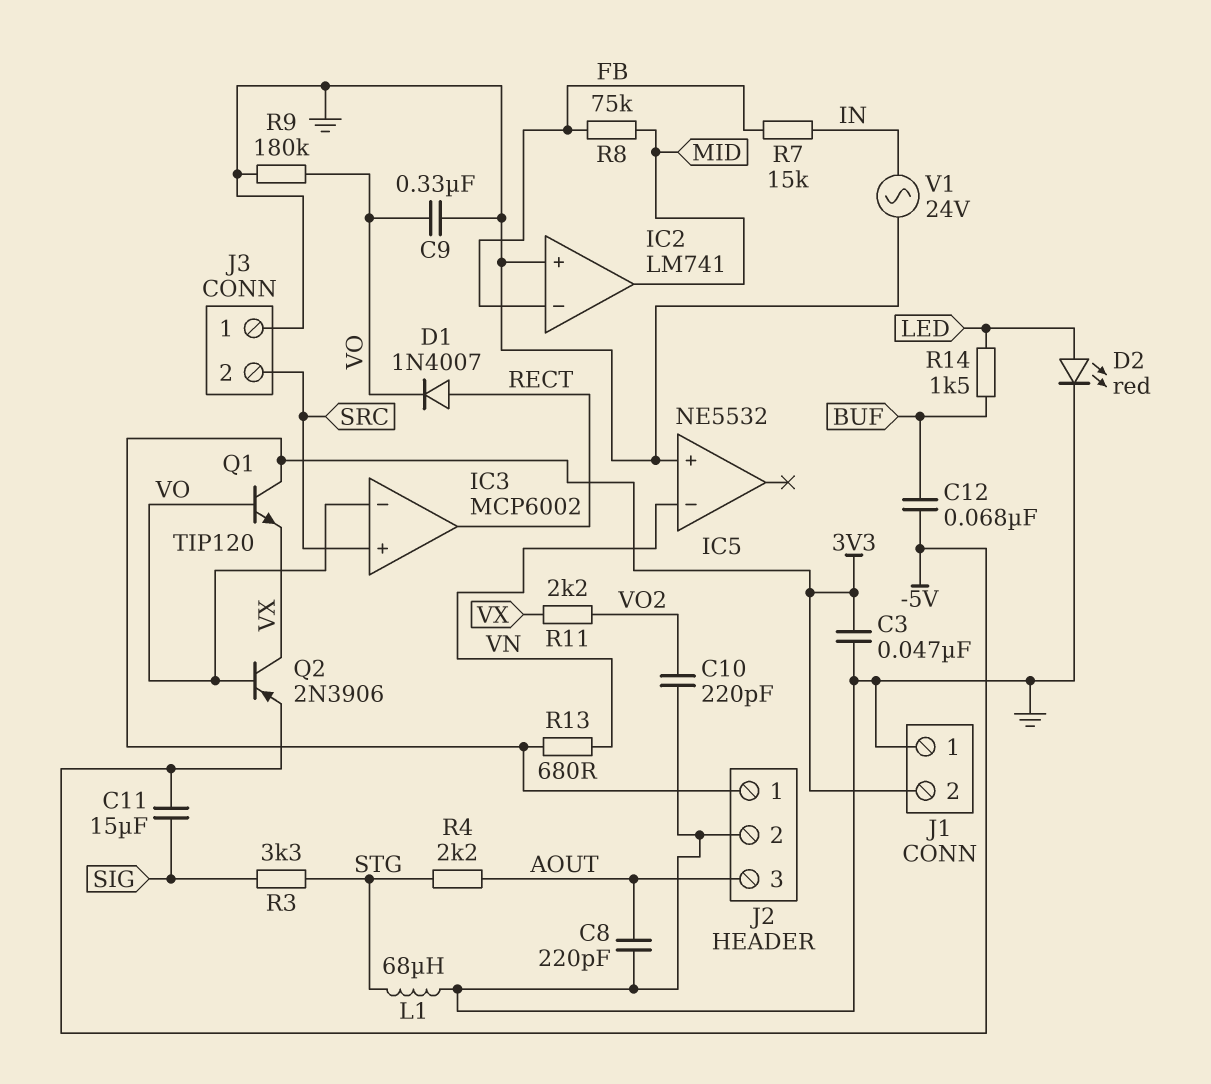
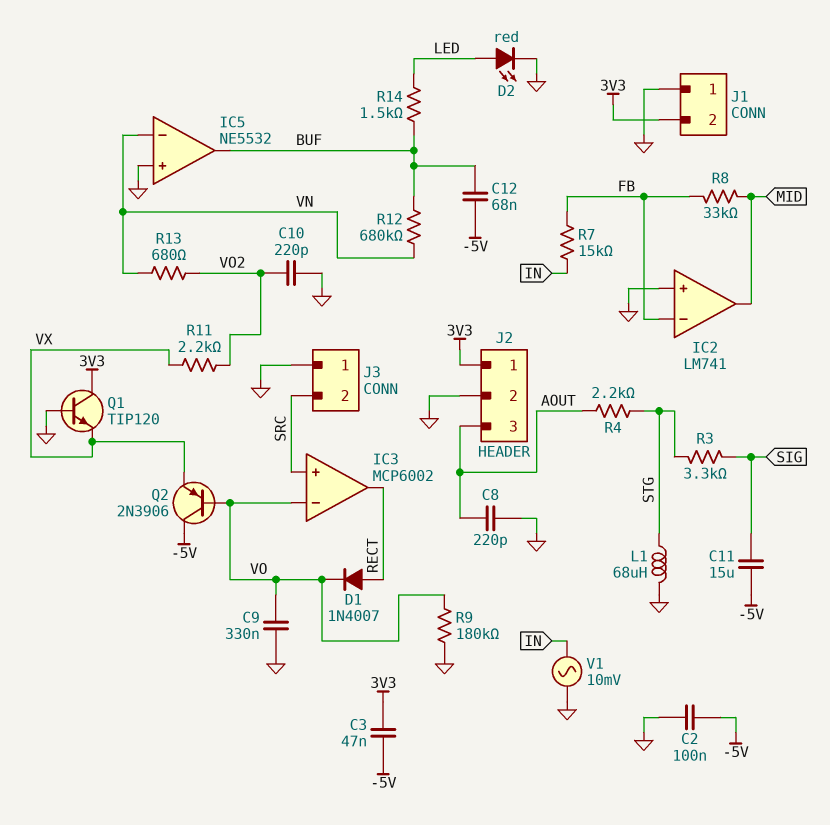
C2: none -> 100nF (-5V, GND)
C3: 47nF (3V3, GND) -> 47nF (-5V, 3V3)
IC5 pin out: none -> BUF
Q1: NPN TIP120 (B VO, C 3V3, E VX) -> NPN TIP120 (B GND, C 3V3, E VX)
Q2: PNP 2N3906 (B VO, C VX, E -5V) -> PNP 2N3906 (B VO, C -5V, E VX)
R8: 75k (FB, MID) -> 33k (FB, MID)
R12: none -> 680k (BUF, VN)
R13: 680 (3V3, VN) -> 680 (VN, VO2)
V1: AC 24V (GND, IN) -> AC 10mV (GND, IN)

